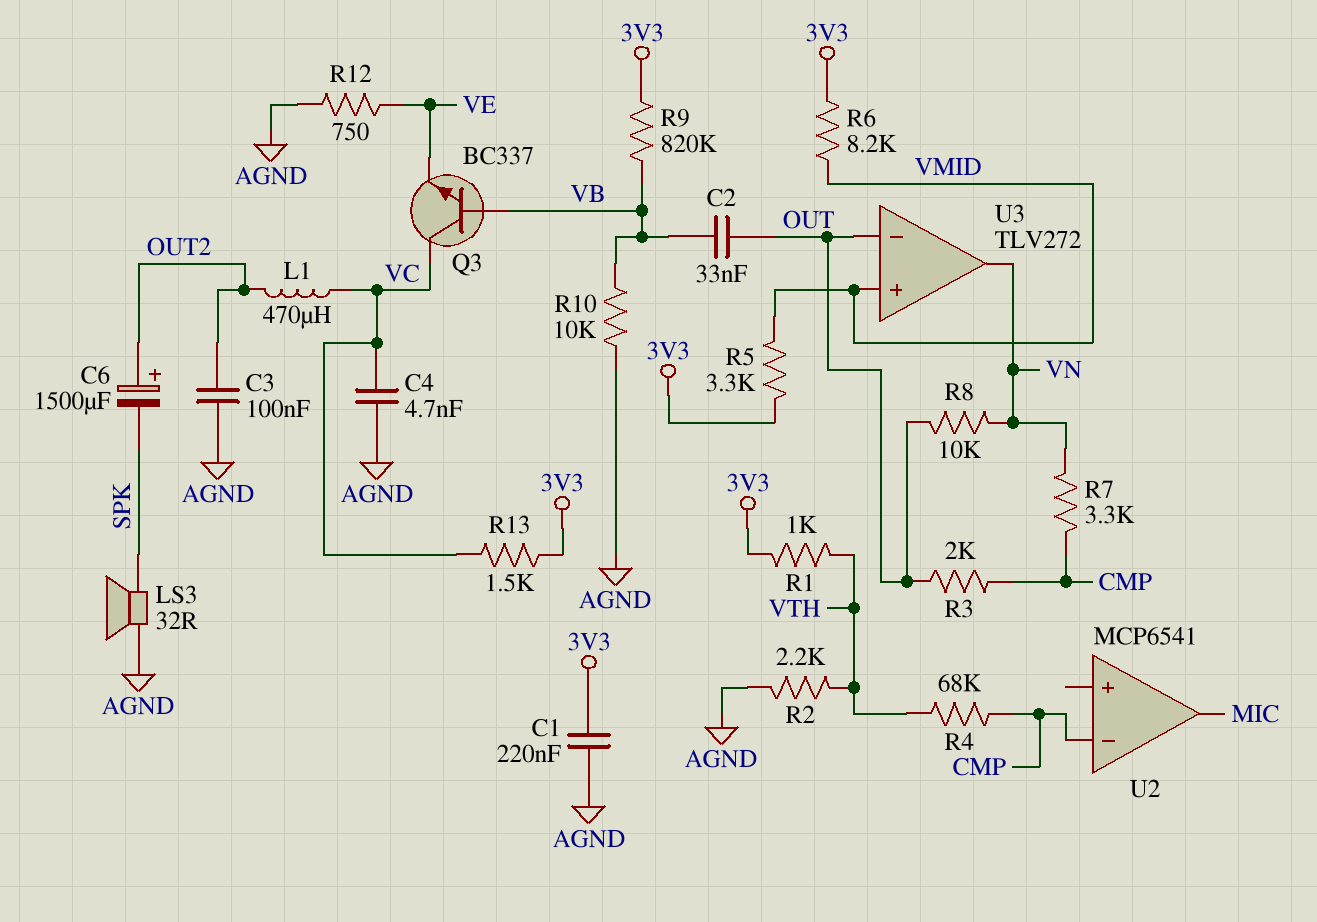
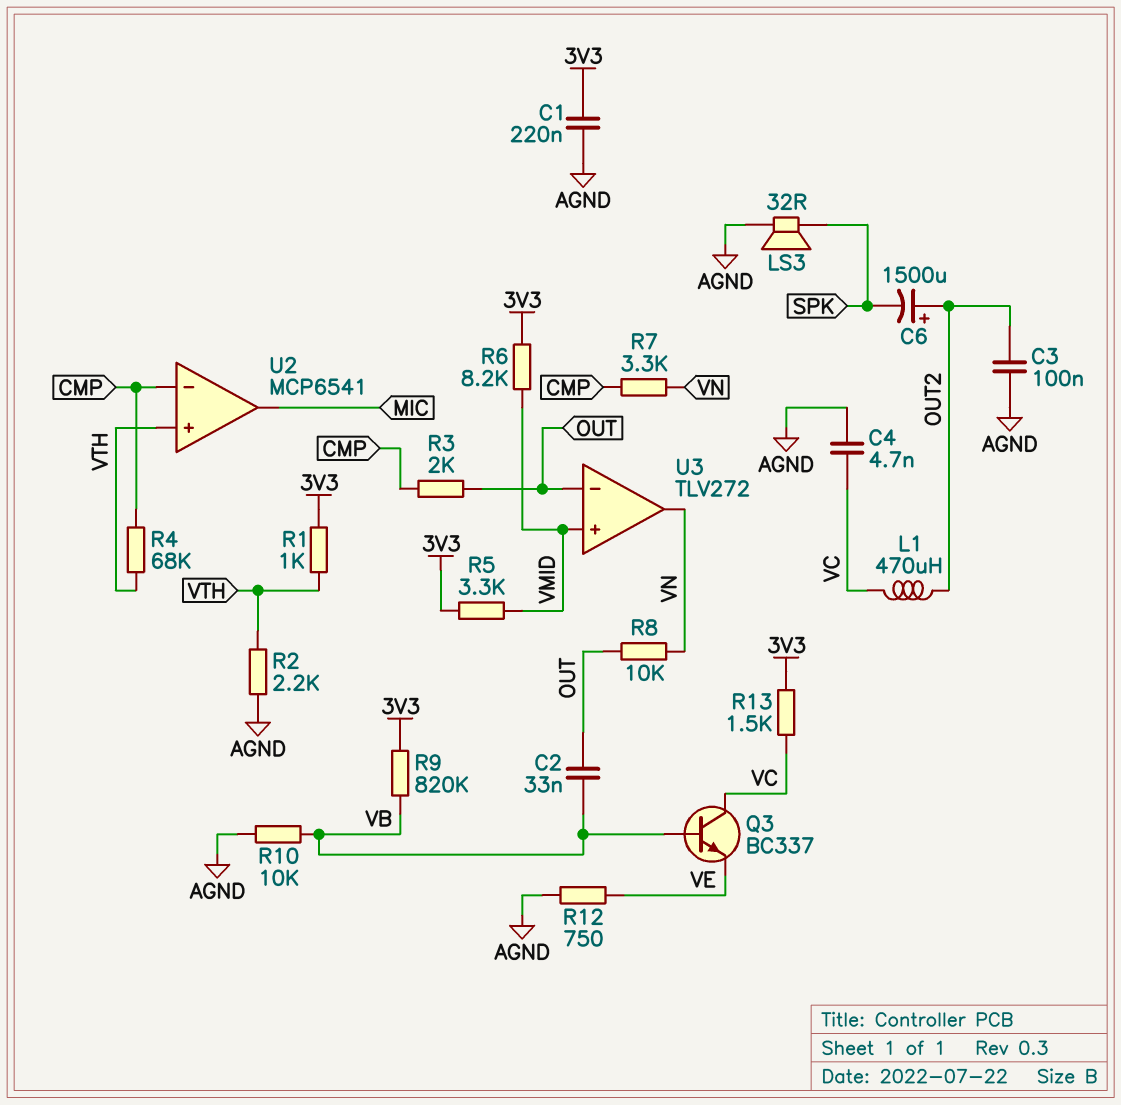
U2 pin in+: none -> VTH

